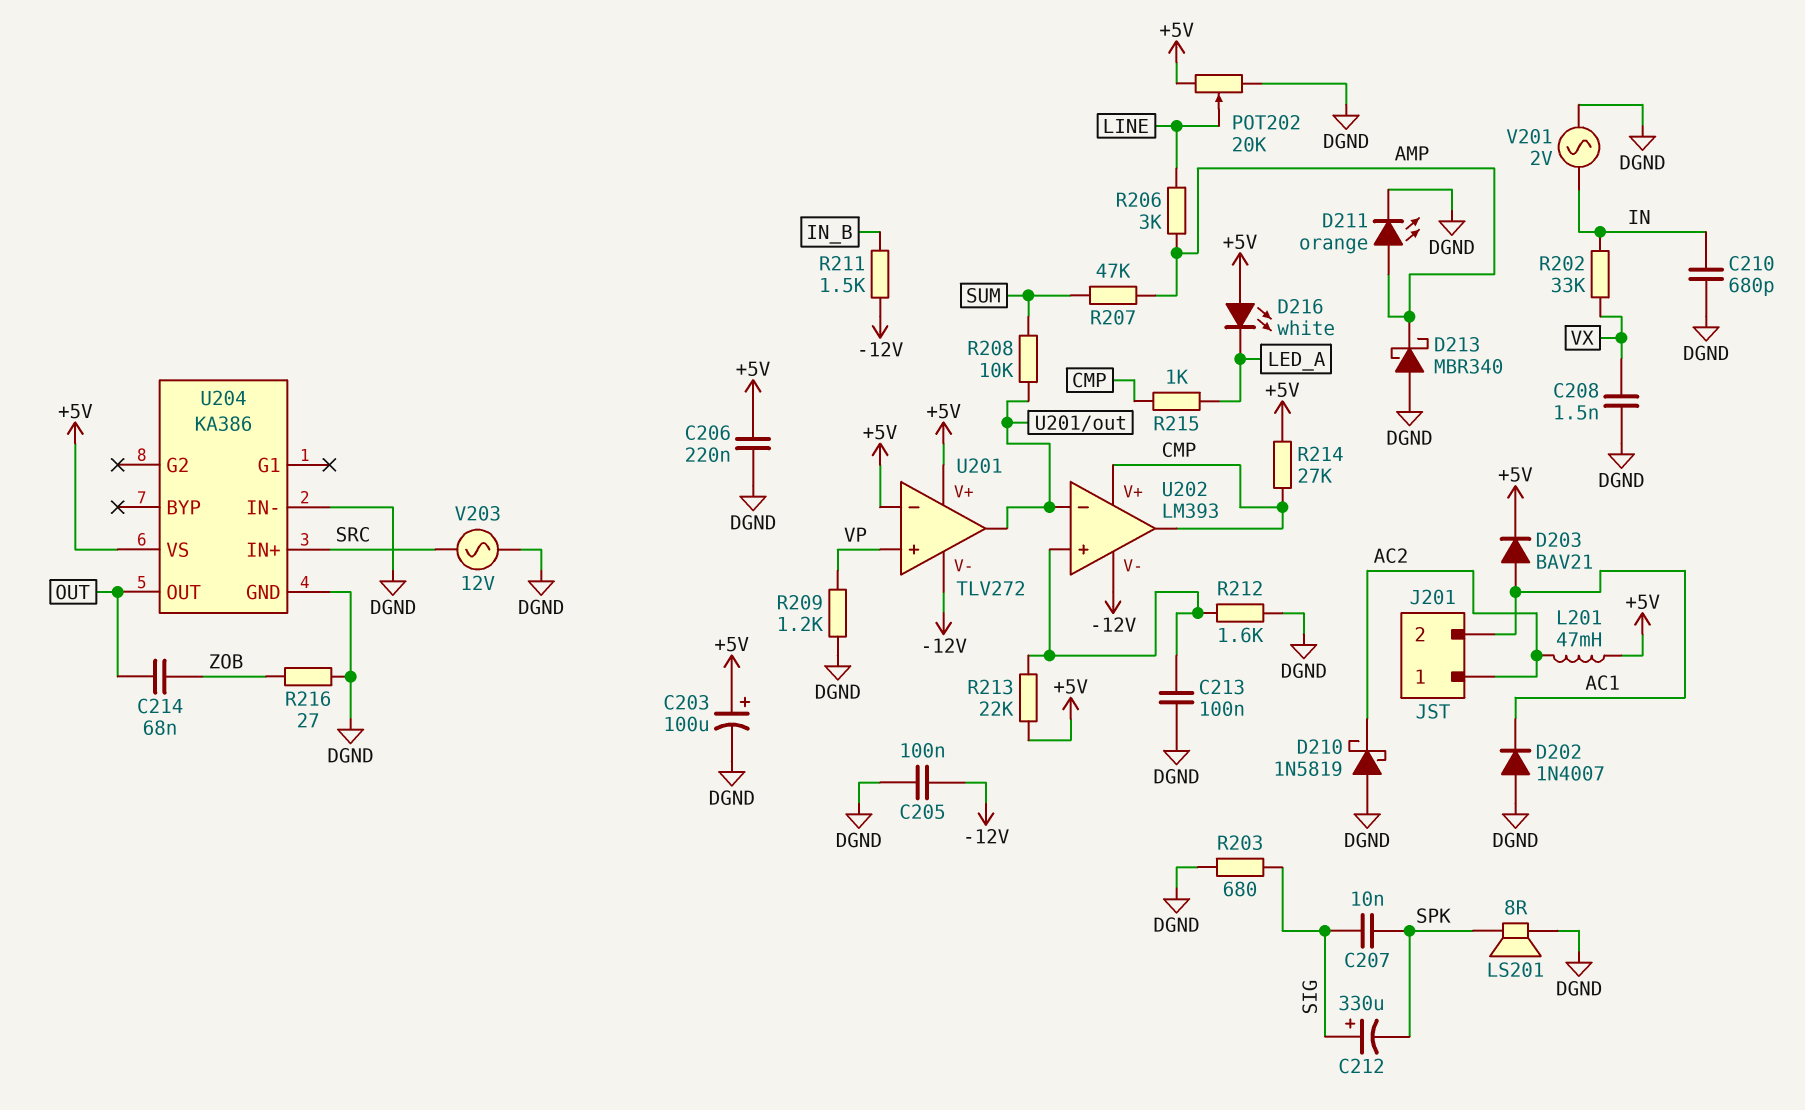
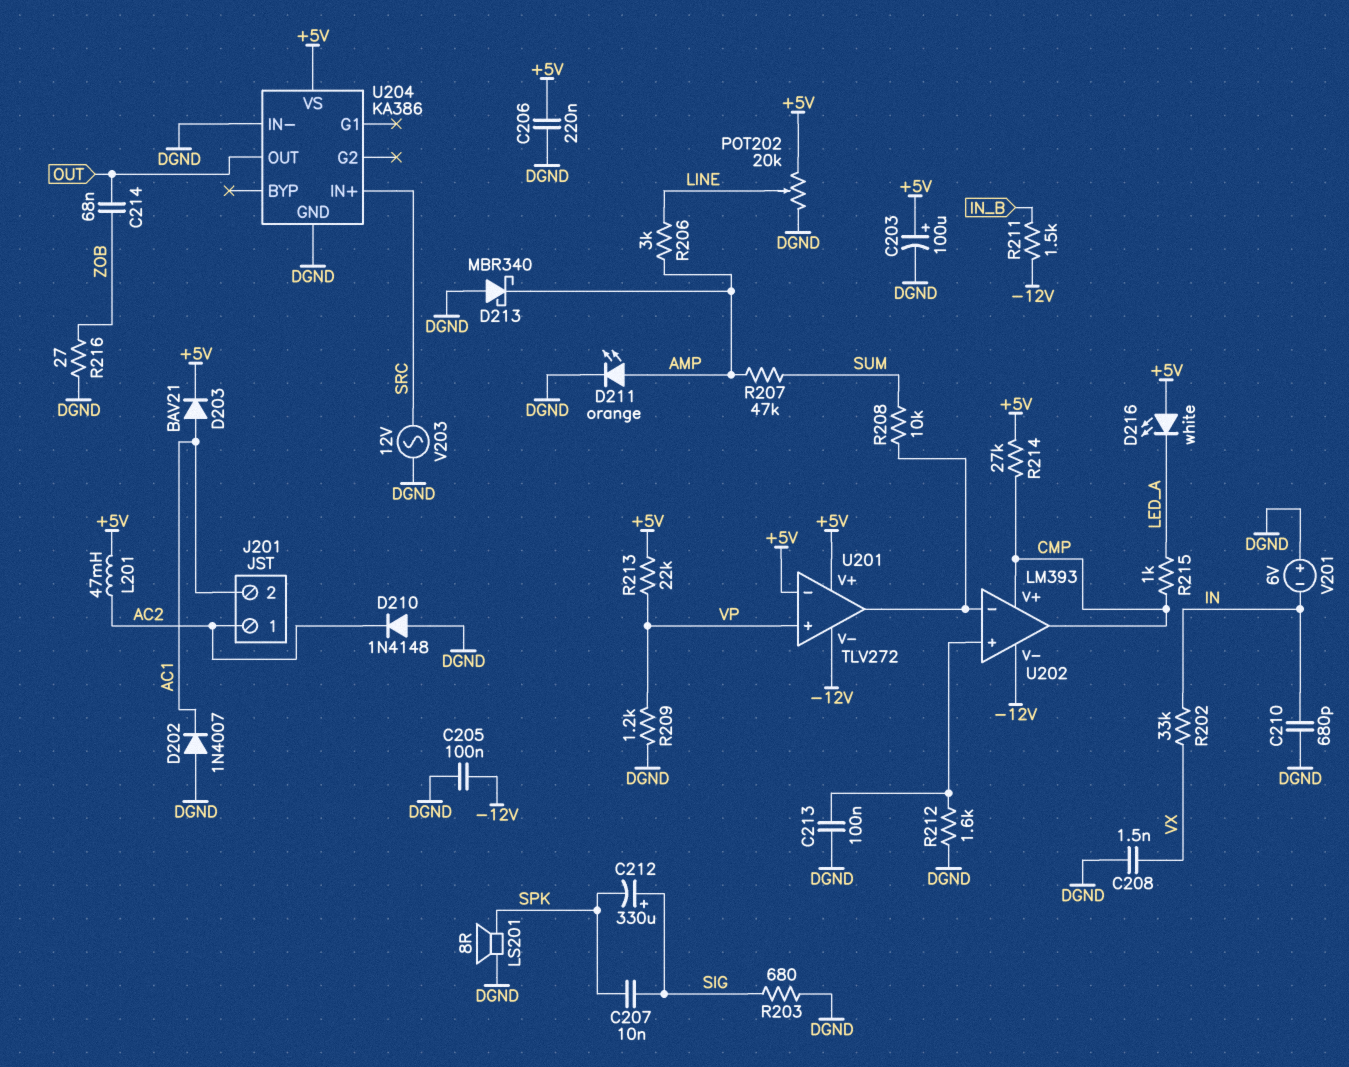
D210: schottky 1N5819 (A DGND, K AC2) -> diode 1N4148 (A DGND, K AC2)
R213: 22k (+5V, U202/in+) -> 22k (+5V, VP)
V201: AC 2V (DGND, IN) -> 6V (plus DGND, minus IN)

